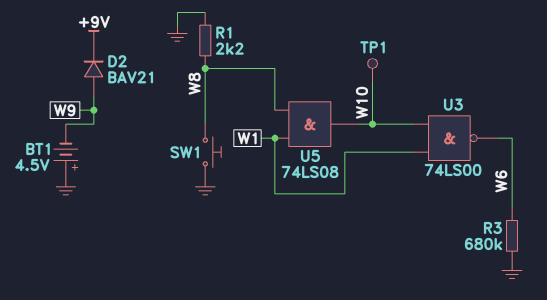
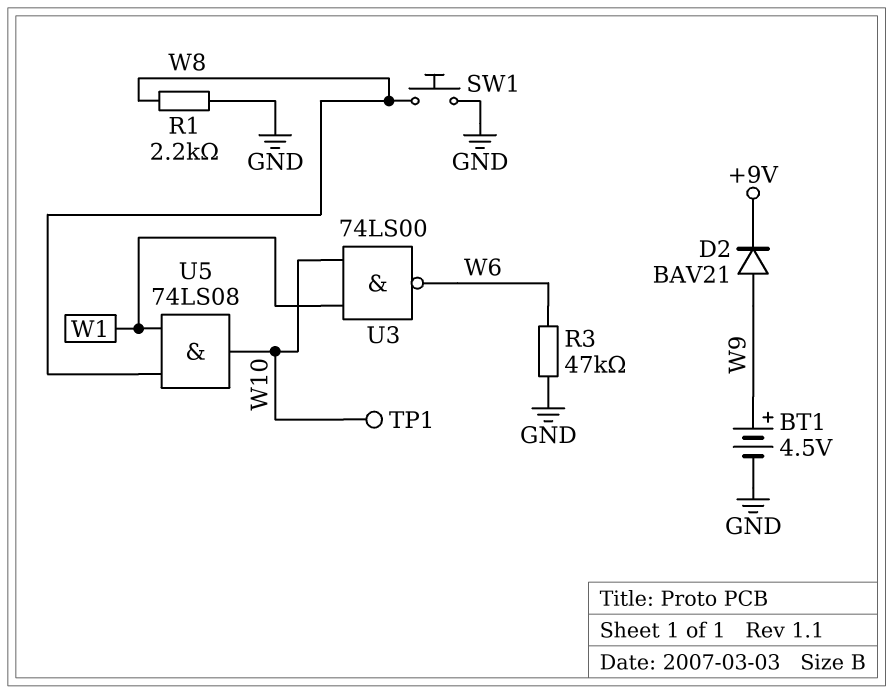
BT1: 4.5V (plus GND, minus W9) -> 4.5V (plus W9, minus GND)
R3: 680k (GND, W6) -> 47k (GND, W6)

